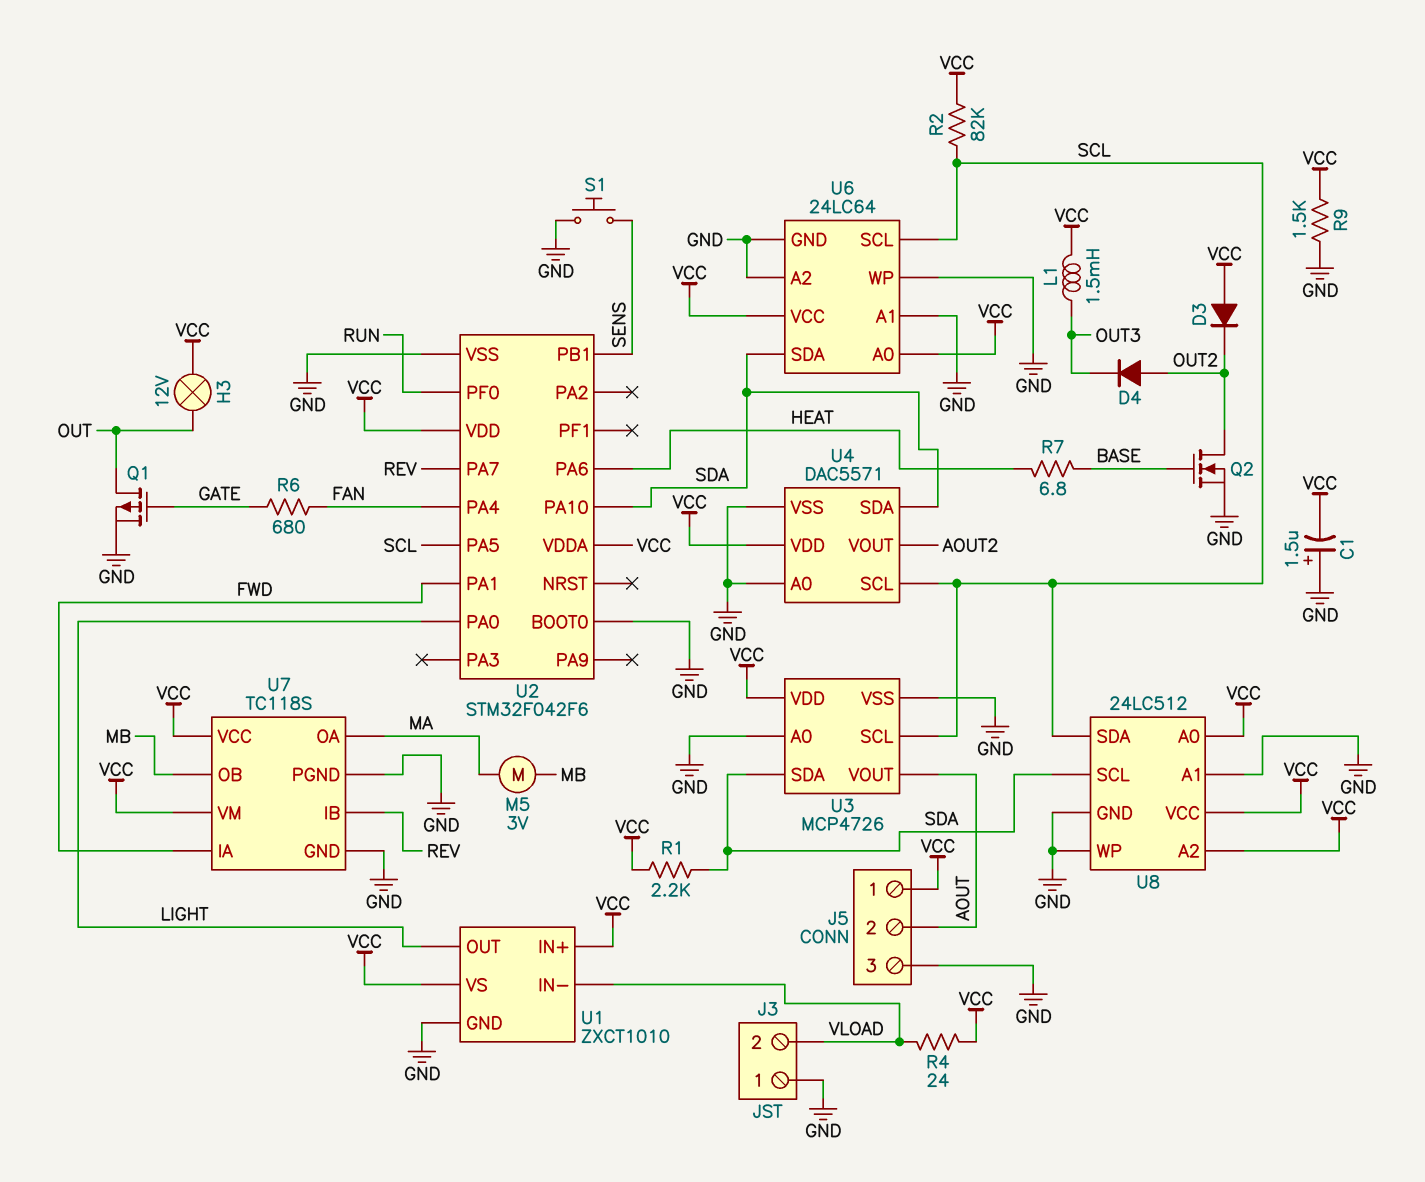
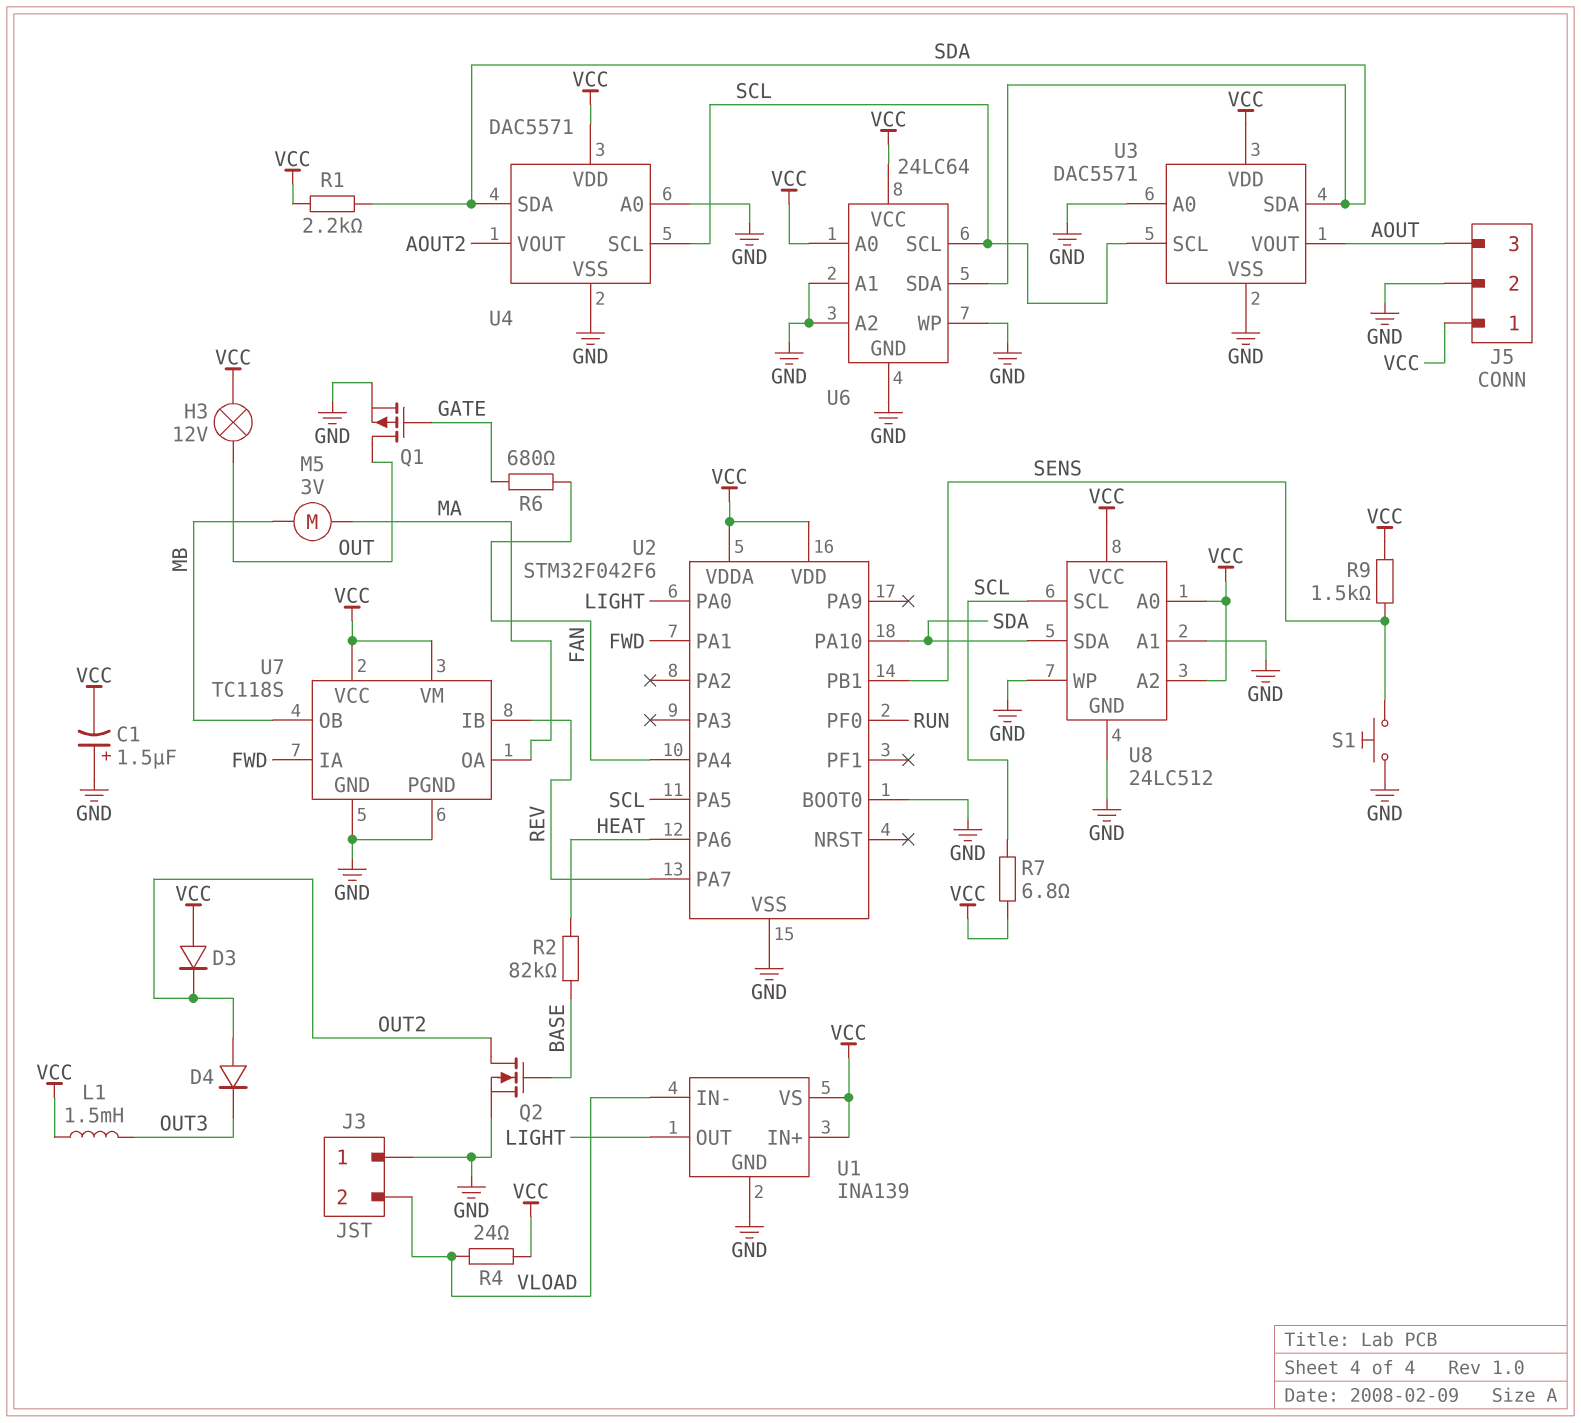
J5 pin 2: AOUT -> GND
J5 pin 3: GND -> AOUT
R2: 82k (SCL, VCC) -> 82k (BASE, HEAT)
R7: 6.8 (BASE, HEAT) -> 6.8 (SCL, VCC)
R9: 1.5k (GND, VCC) -> 1.5k (SENS, VCC)
U1: ZXCT1010 -> INA139
U3: MCP4726 -> DAC5571
U8 pin SCL: SDA -> SCL
U8 pin SDA: SCL -> SDA

